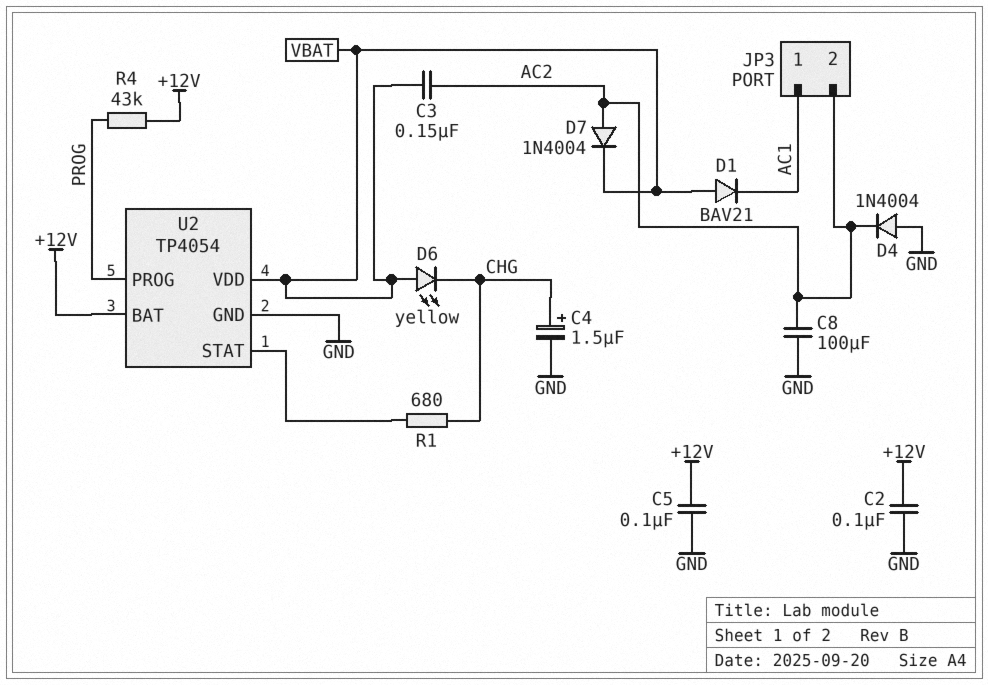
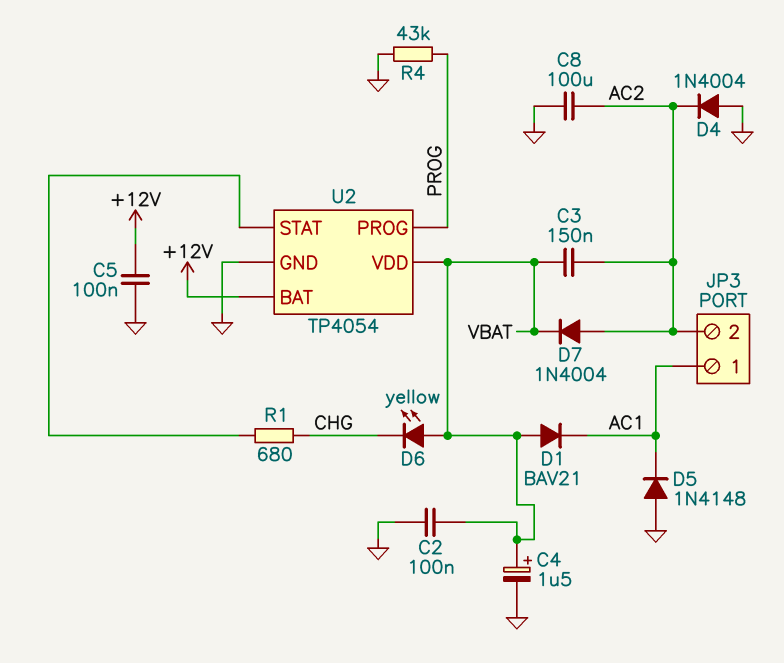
C2: 100nF (+12V, GND) -> 100nF (GND, VBAT)
C4: 1.5uF (plus CHG, minus GND) -> 1.5uF (plus VBAT, minus GND)
D5: none -> diode 1N4148 (A GND, K AC1)
R4: 43k (+12V, PROG) -> 43k (GND, PROG)

